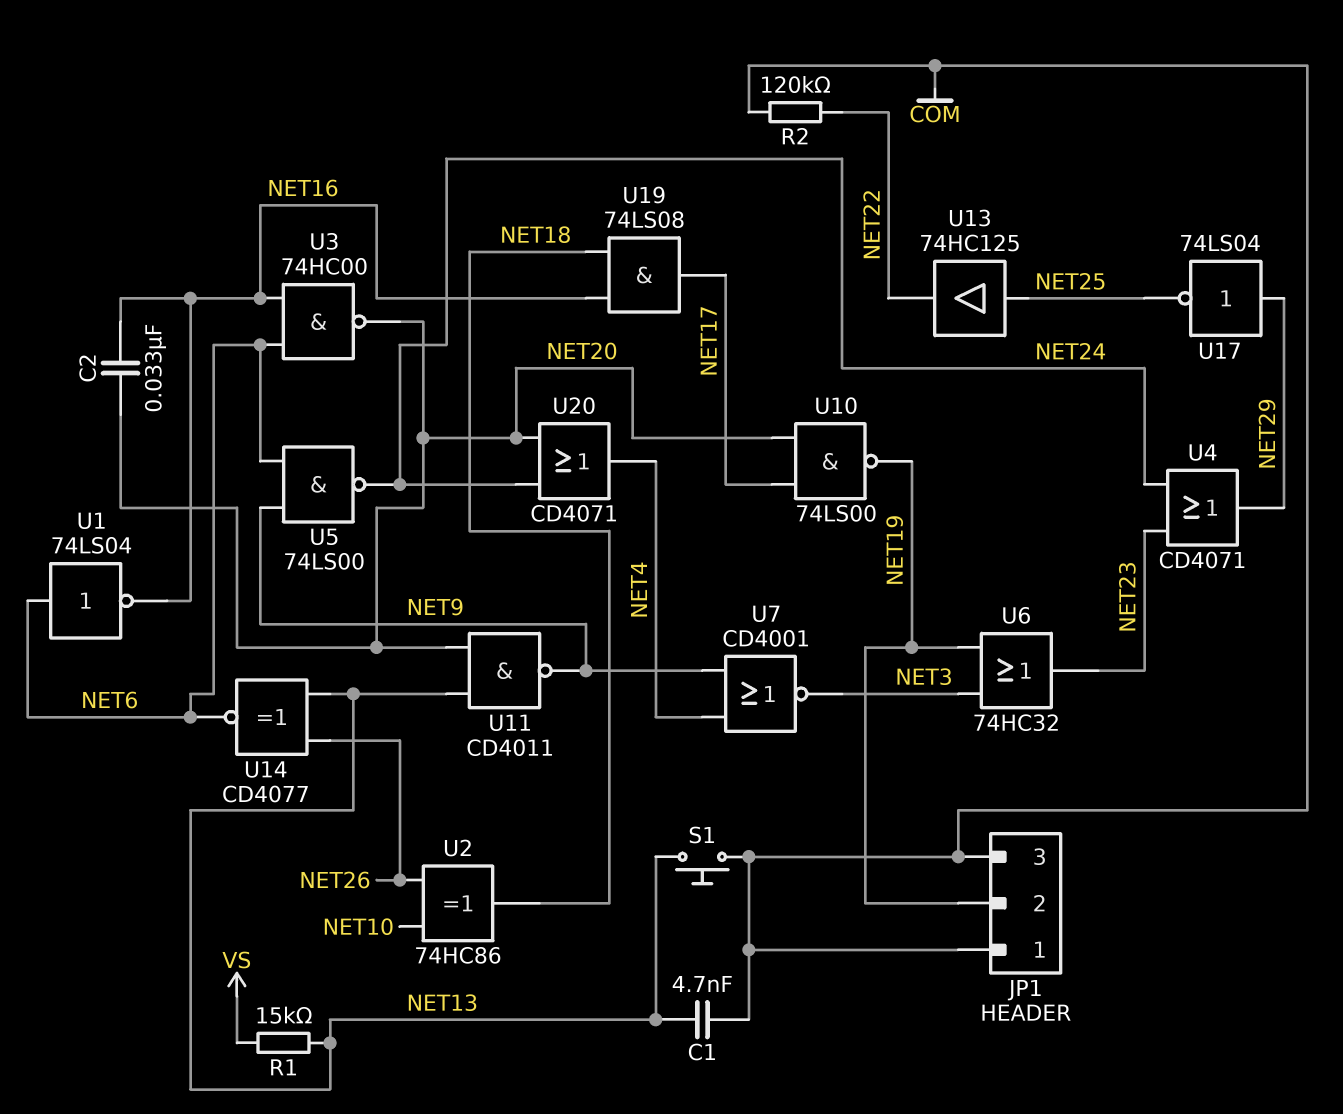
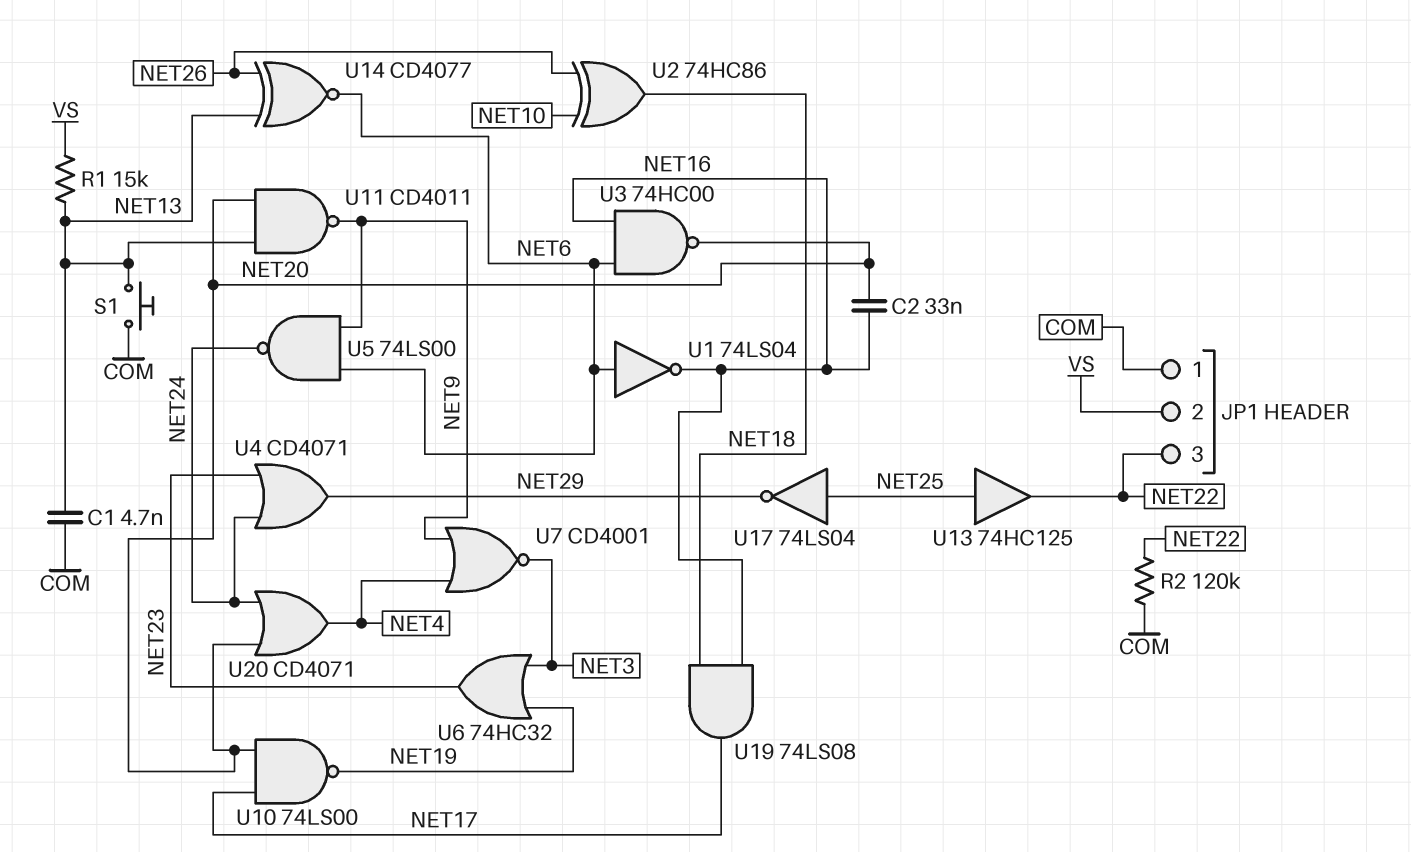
JP1 pin 2: NET19 -> VS
JP1 pin 3: COM -> NET22
U17: NOT 74LS04 (in NET29, out NET25) -> NOT 74LS04 (in NET25, out NET29)

